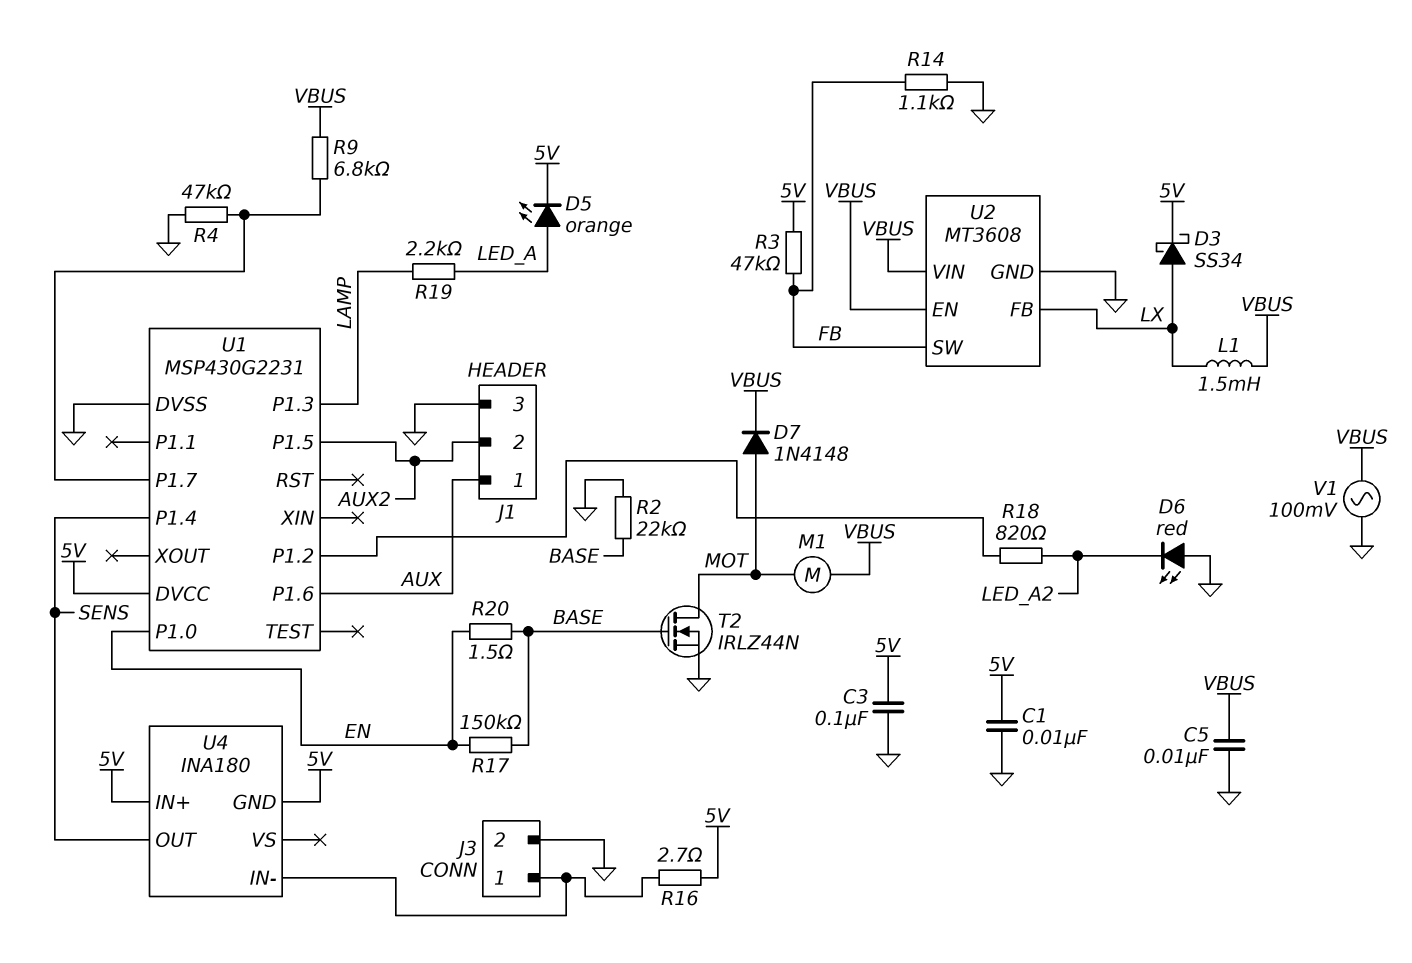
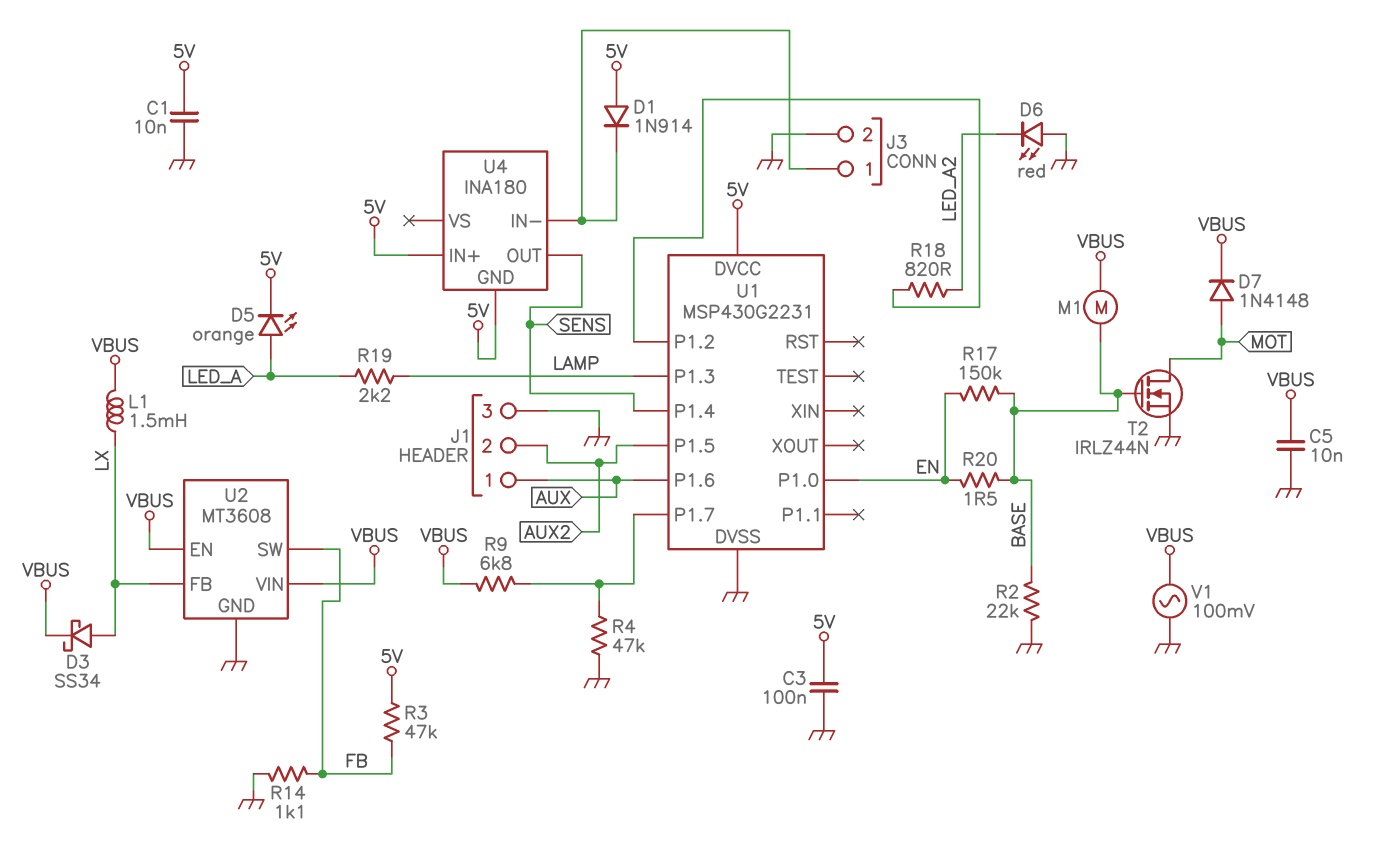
D1: none -> diode 1N914 (A 5V, K J3/1)
D3: schottky SS34 (A LX, K 5V) -> schottky SS34 (A LX, K VBUS)
M1: motor (MOT, VBUS) -> motor (BASE, VBUS)
R16: 2.7 (5V, J3/1) -> none

